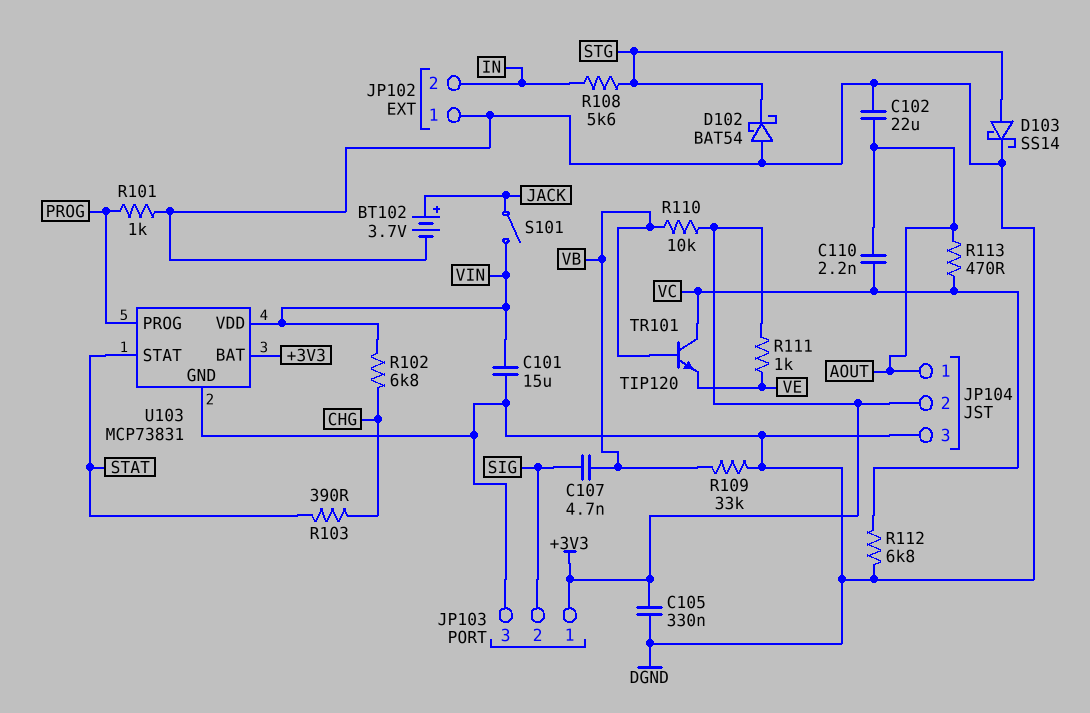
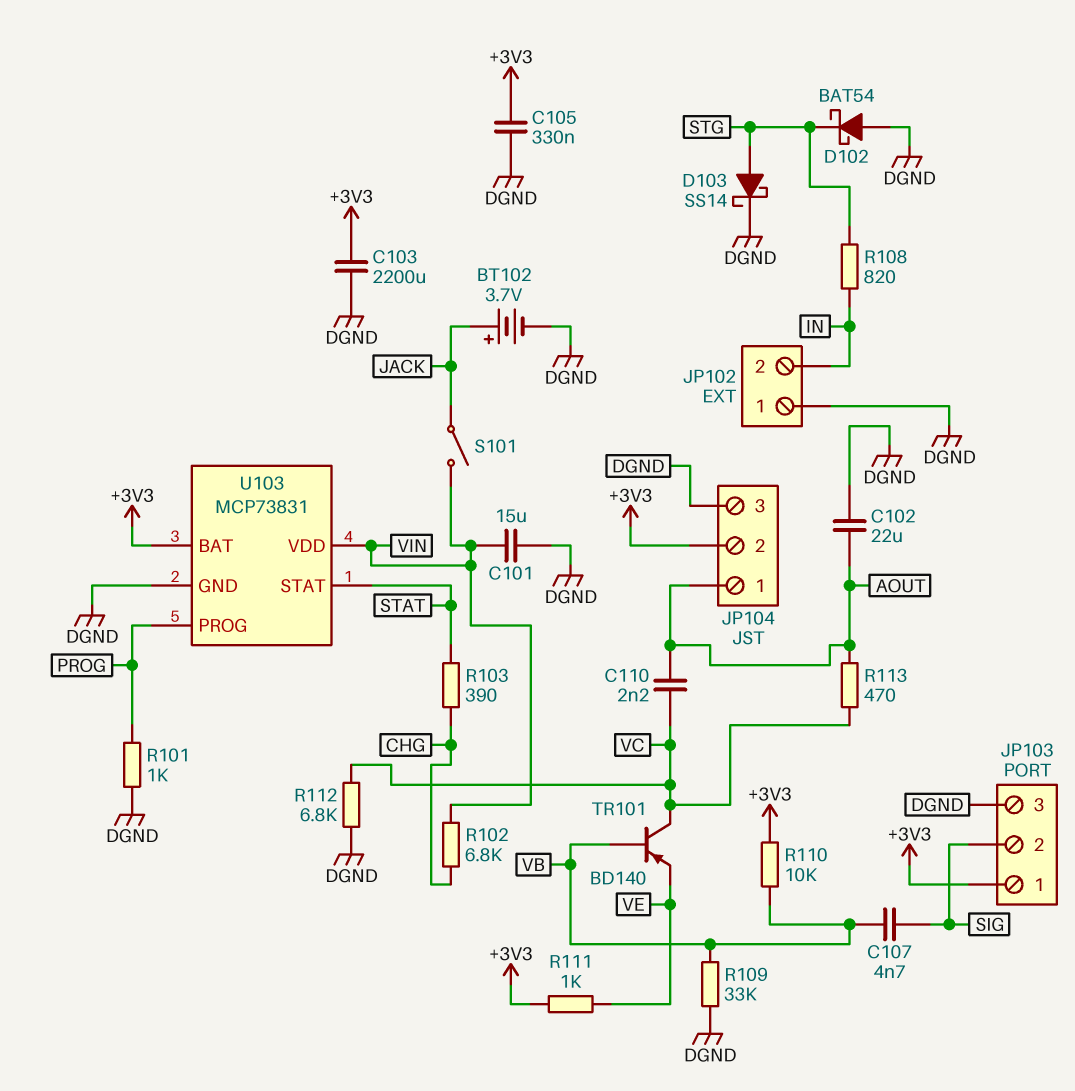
C103: none -> 2200uF (+3V3, DGND)
R108: 5.6k (IN, STG) -> 820 (IN, STG)
TR101: NPN TIP120 (B VB, C VC, E VE) -> PNP BD140 (B VB, C VC, E VE)

